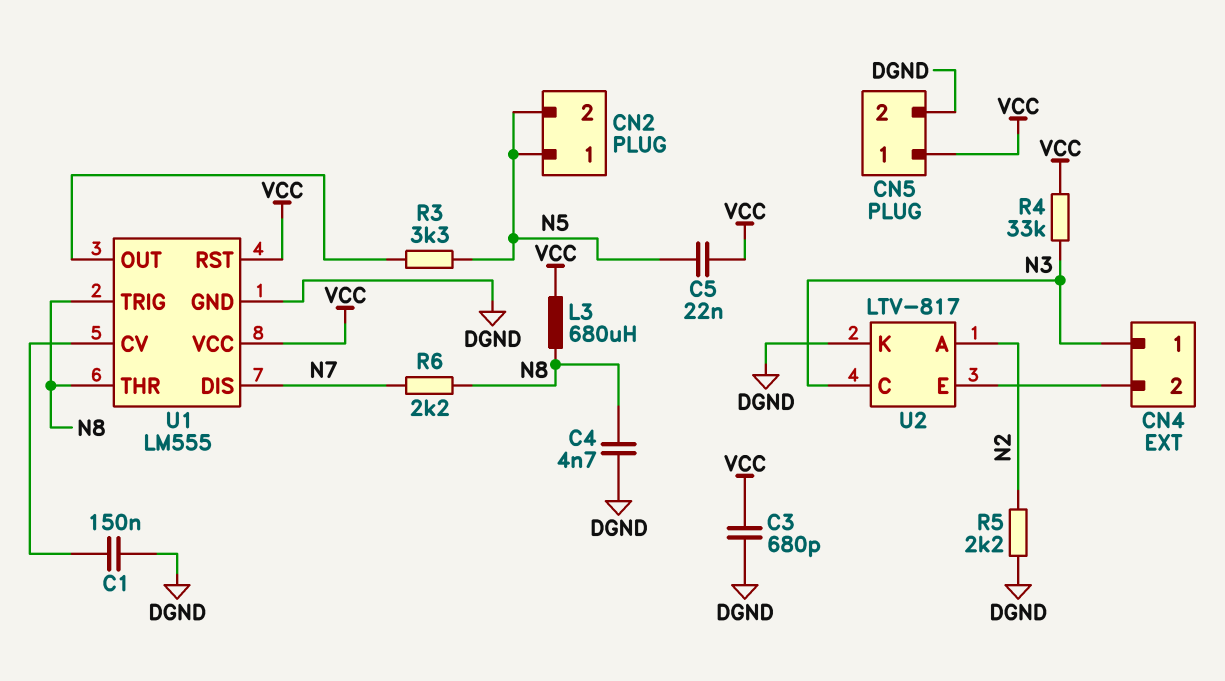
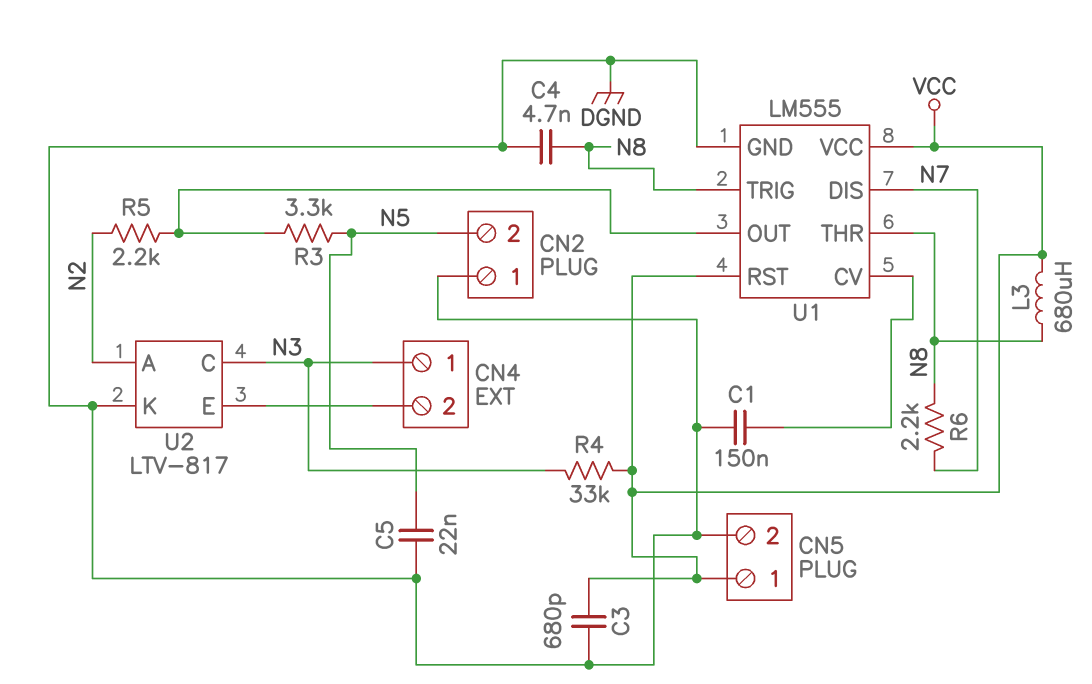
C5: 22nF (N5, VCC) -> 22nF (DGND, N5)
CN2 pin 1: N5 -> DGND
R5: 2.2k (DGND, N2) -> 2.2k (N2, U1/OUT)

